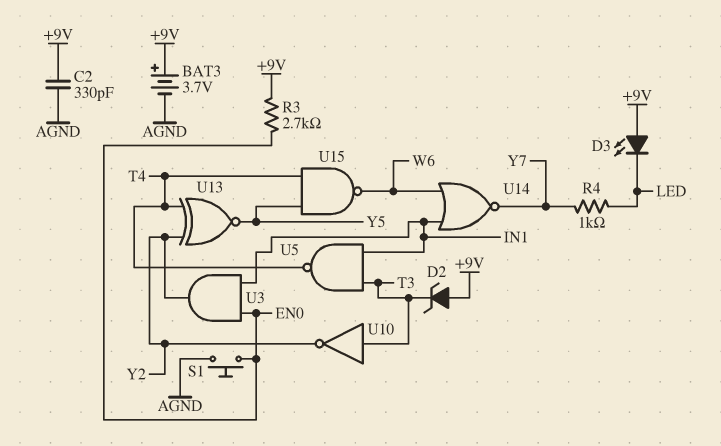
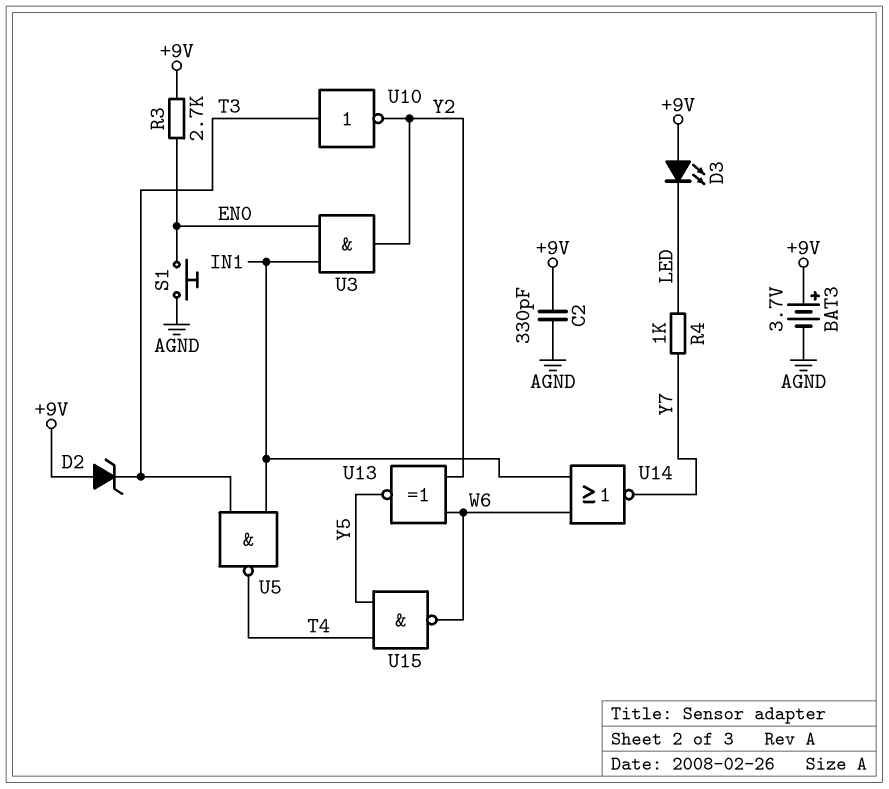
U13: XNOR (in T4, in Y2, out Y5) -> XNOR (in W6, in Y2, out Y5)

